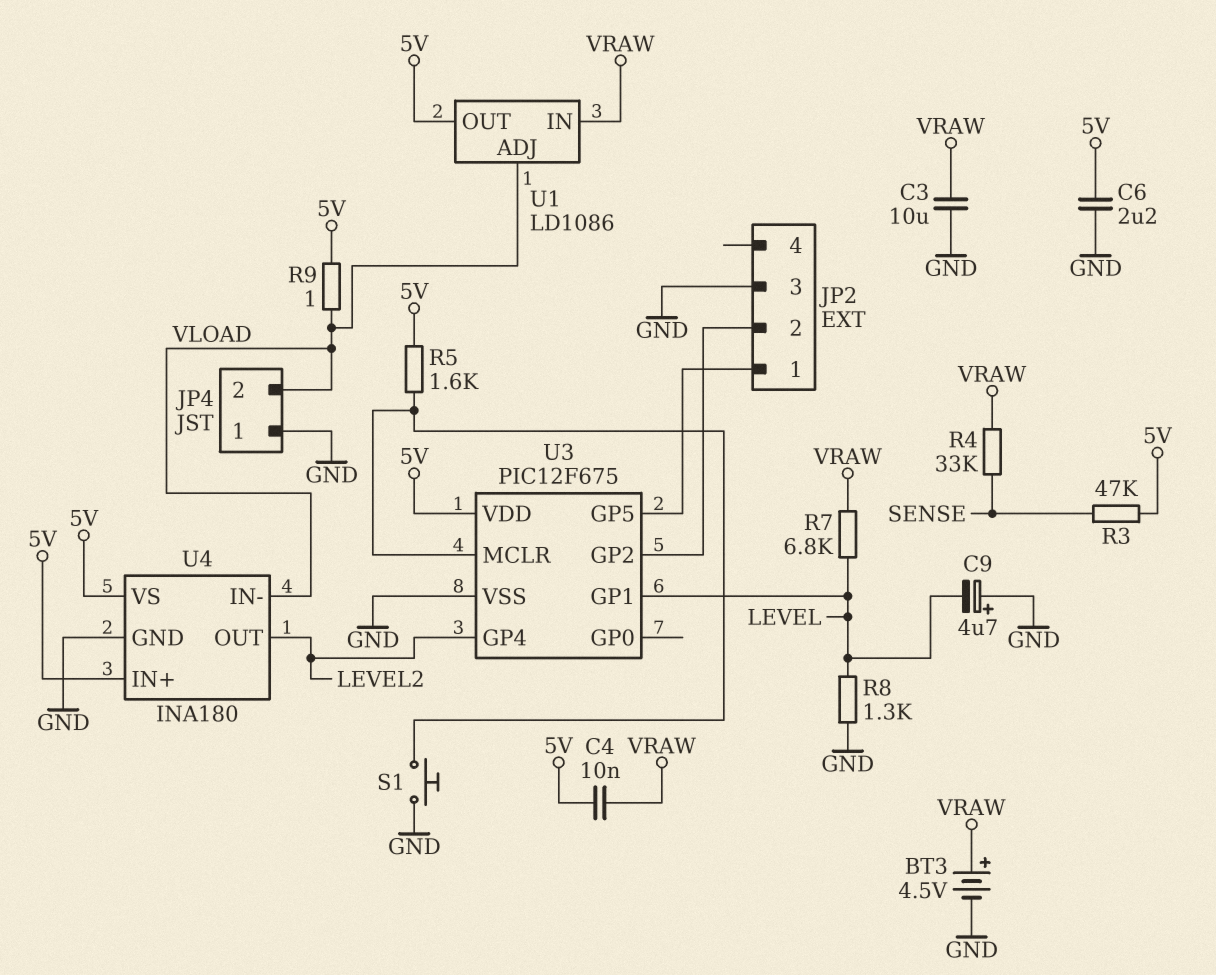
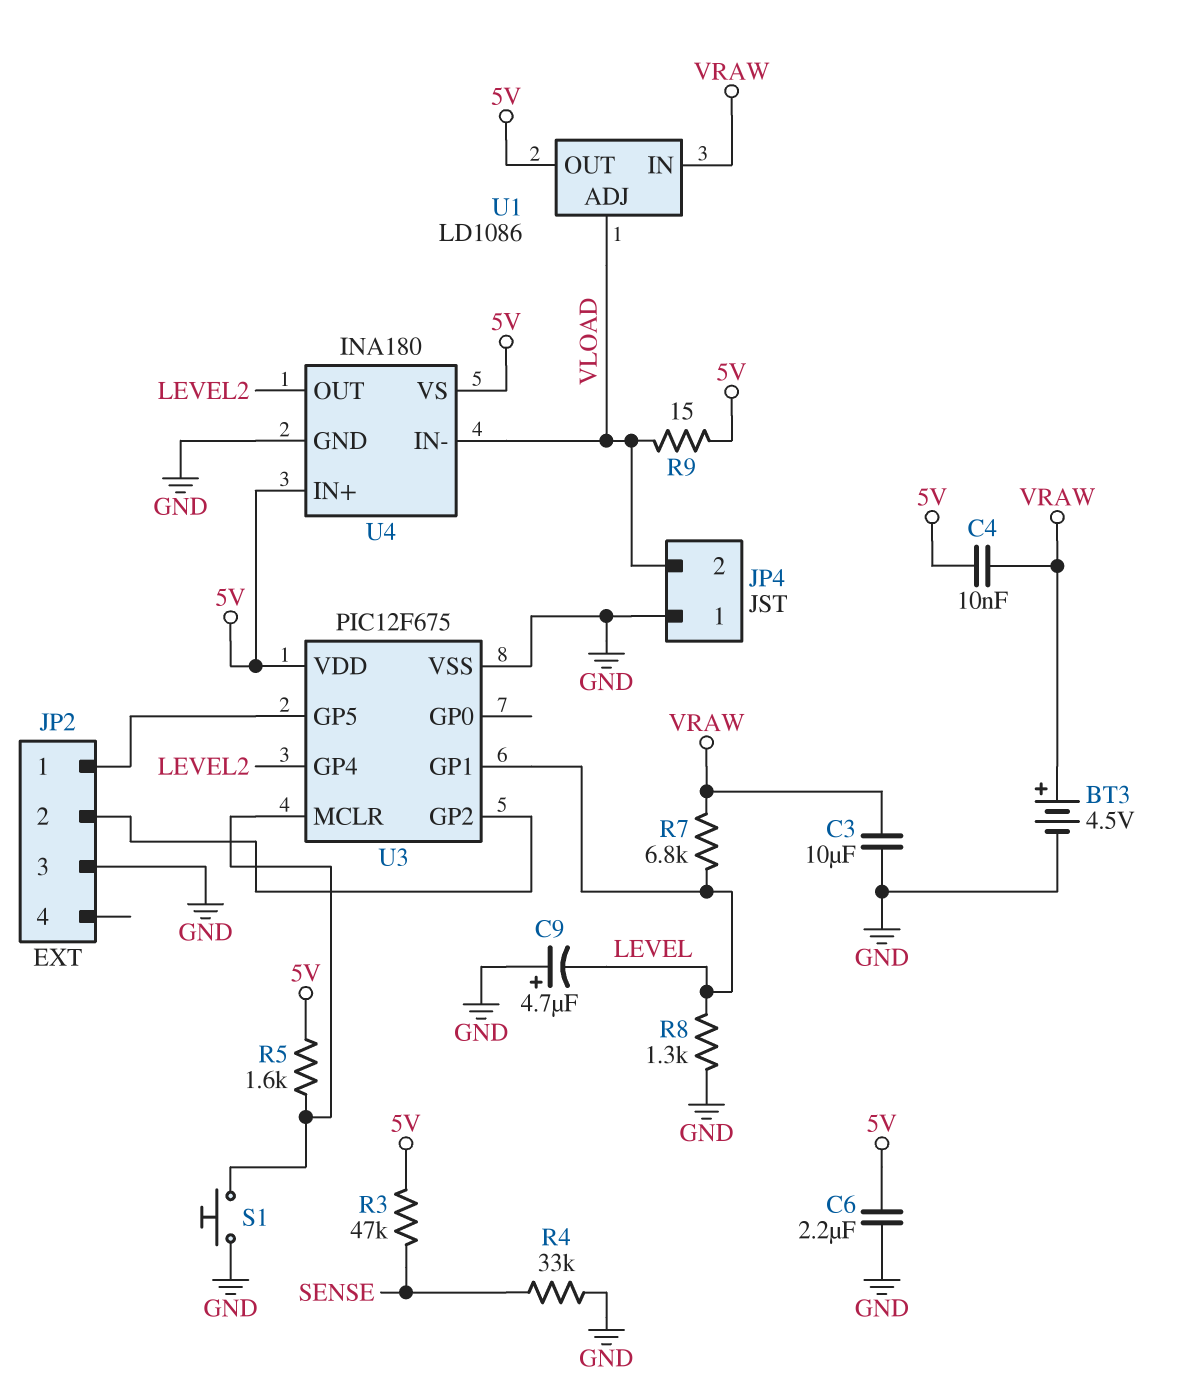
R4: 33k (SENSE, VRAW) -> 33k (GND, SENSE)
R9: 1 (5V, VLOAD) -> 15 (5V, VLOAD)

